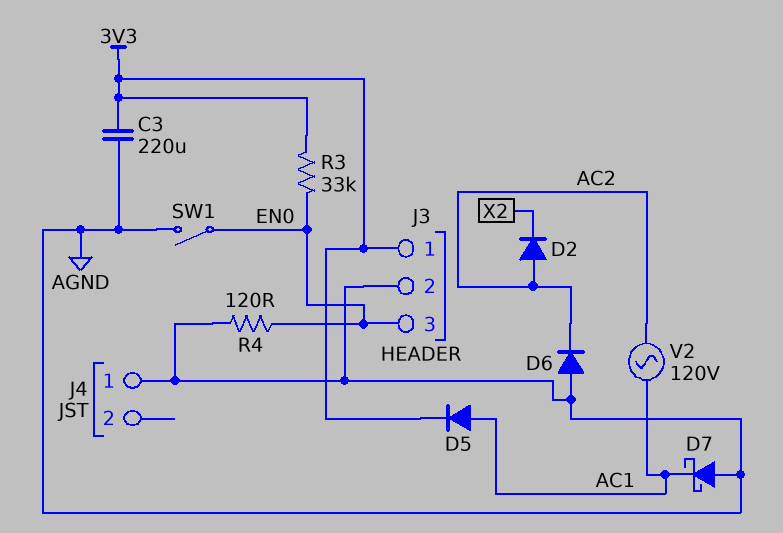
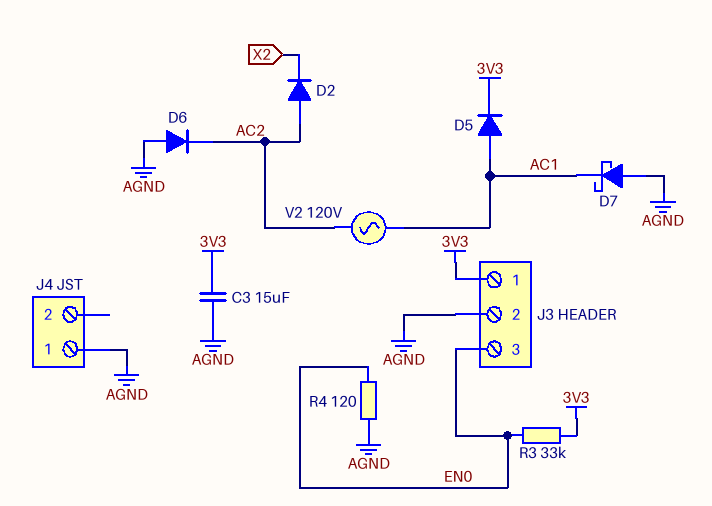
C3: 220uF (3V3, AGND) -> 15uF (3V3, AGND)
SW1: switch (AGND, EN0) -> none

